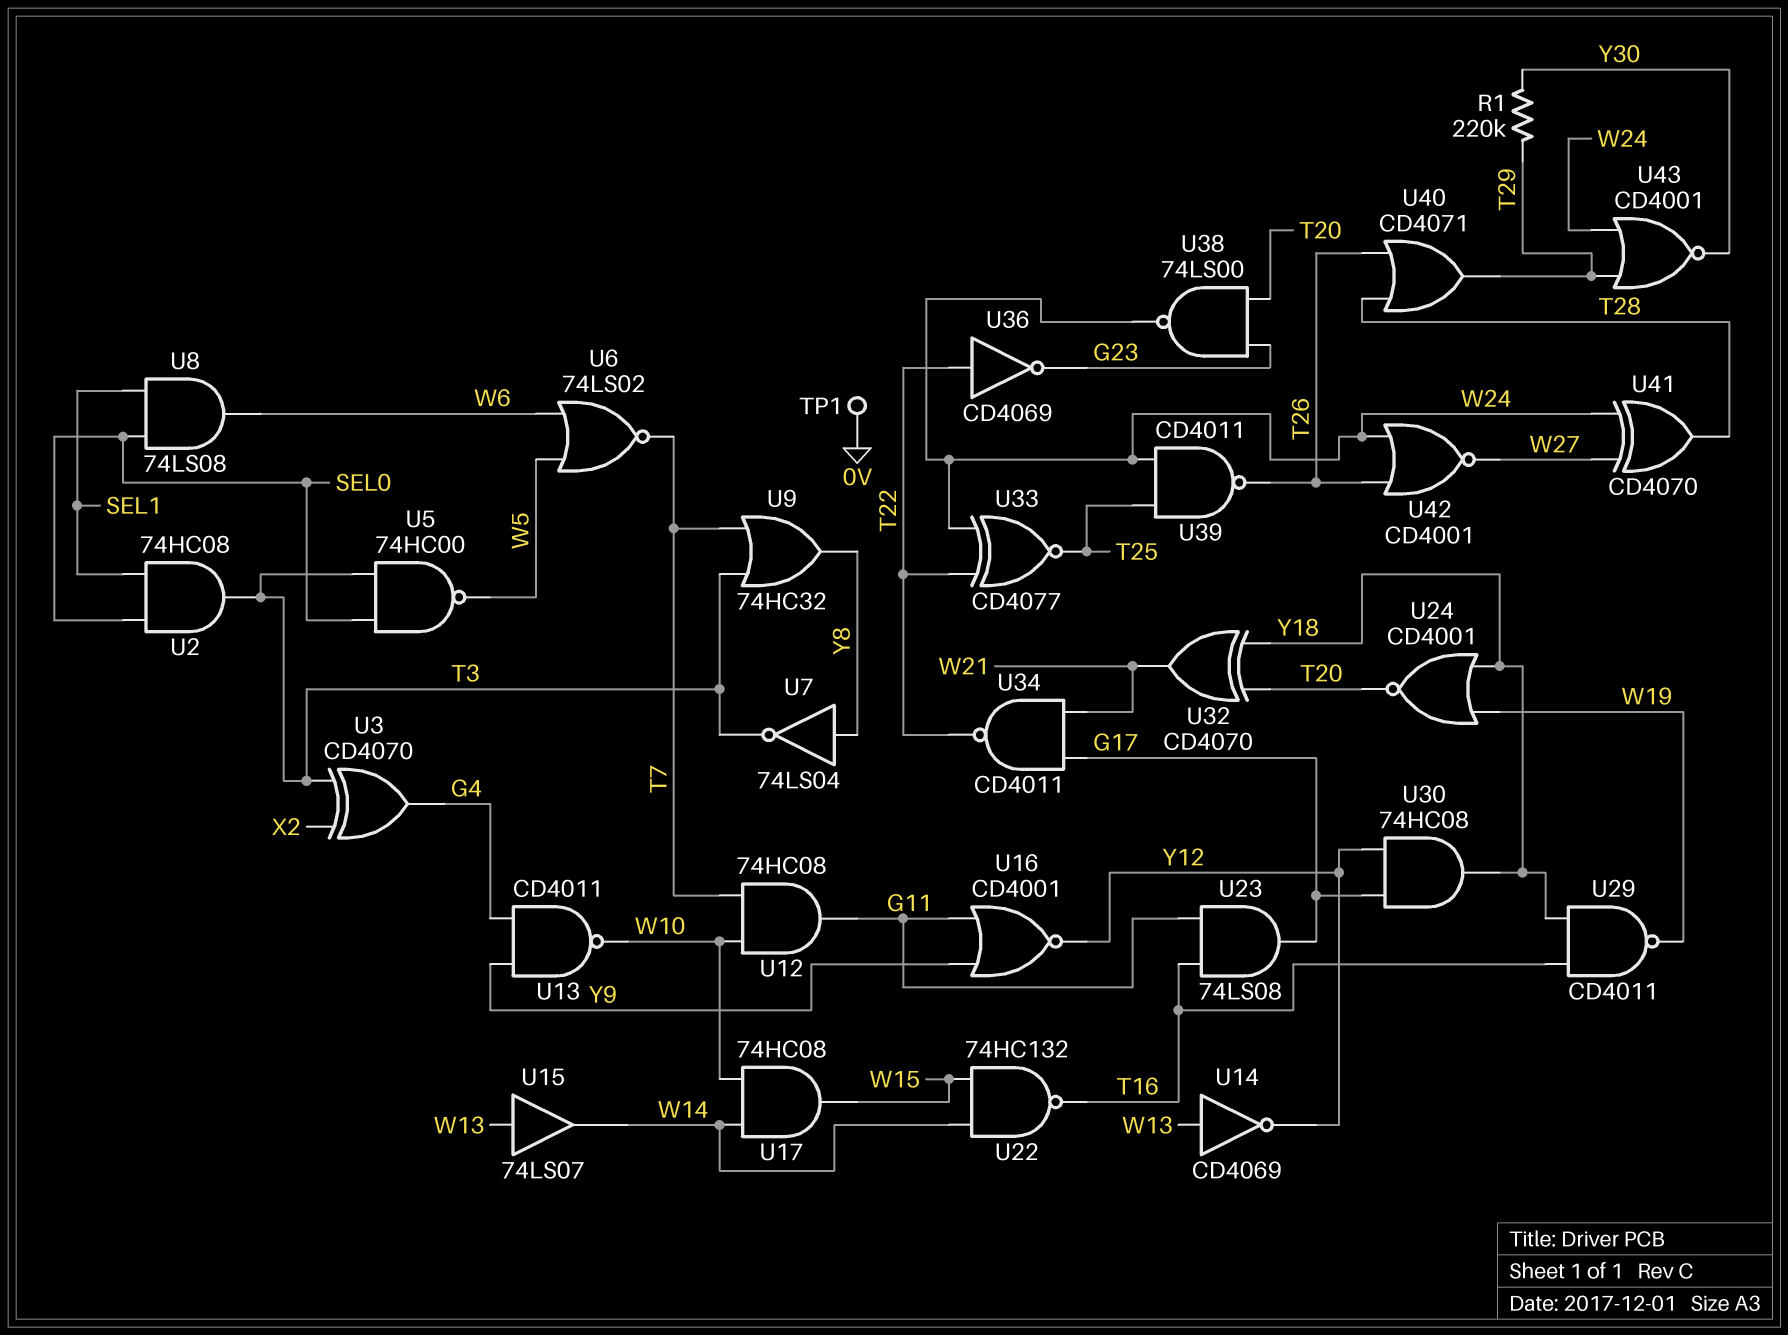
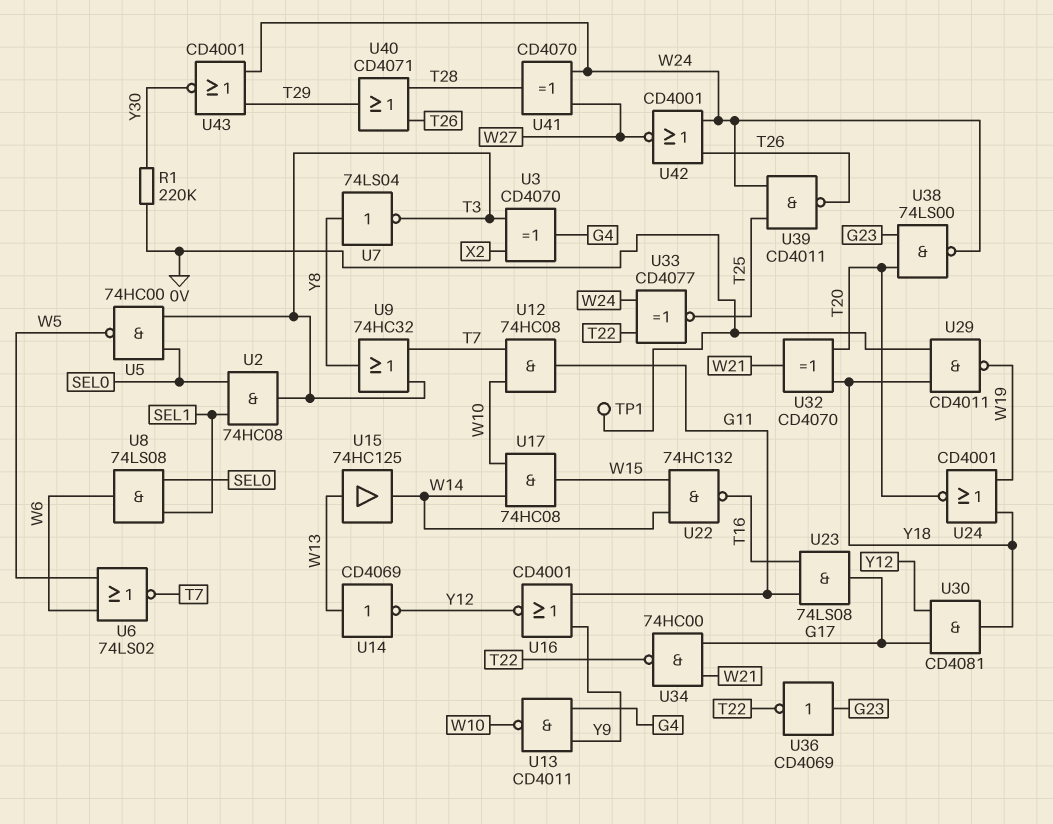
R1: 220k (T29, Y30) -> 220k (0V, Y30)
U15: buffer 74LS07 (in W13, out W14) -> buffer 74HC125 (in W13, out W14)
U29: NAND CD4011 (in T16, in Y18, out W19) -> NAND CD4011 (in 0V, in Y18, out W19)
U30: AND 74HC08 (in G17, in Y12, out Y18) -> AND CD4081 (in G17, in Y12, out Y18)
U34: NAND CD4011 (in G17, in W21, out T22) -> NAND 74HC00 (in G17, in W21, out T22)
U36: NOT CD4069 (in T22, out G23) -> NOT CD4069 (in G23, out T22)

